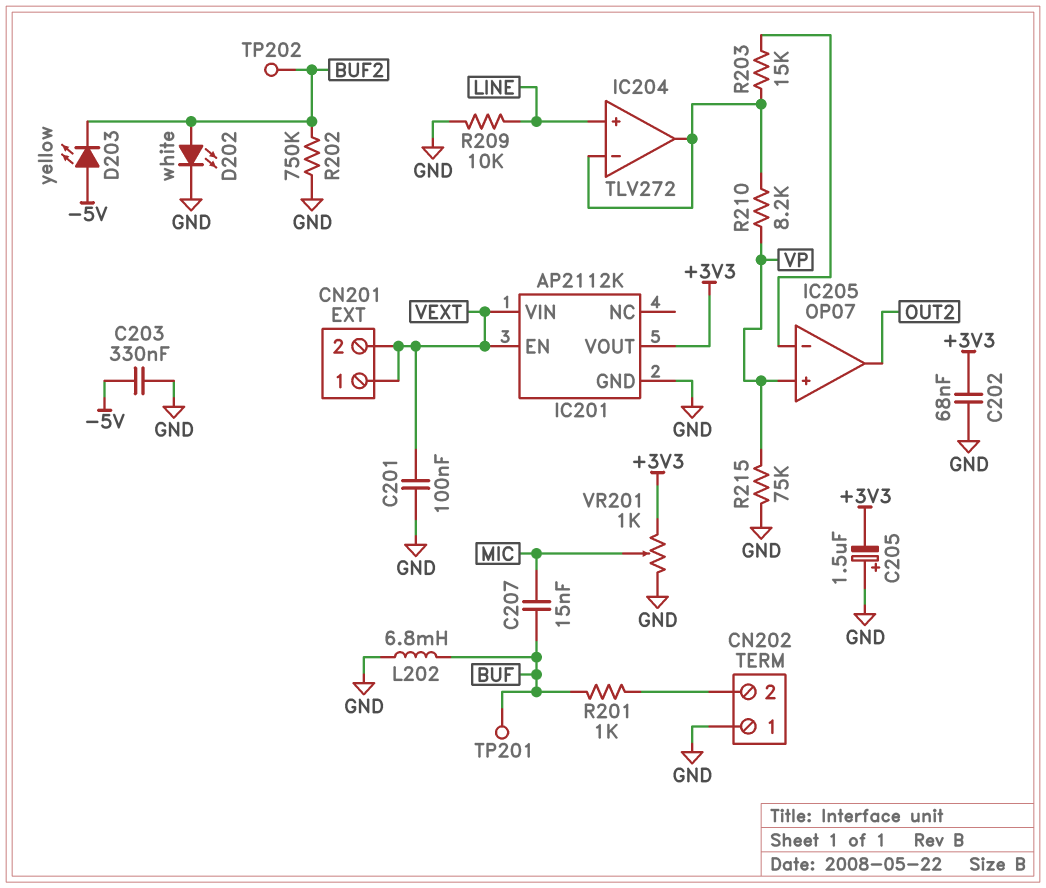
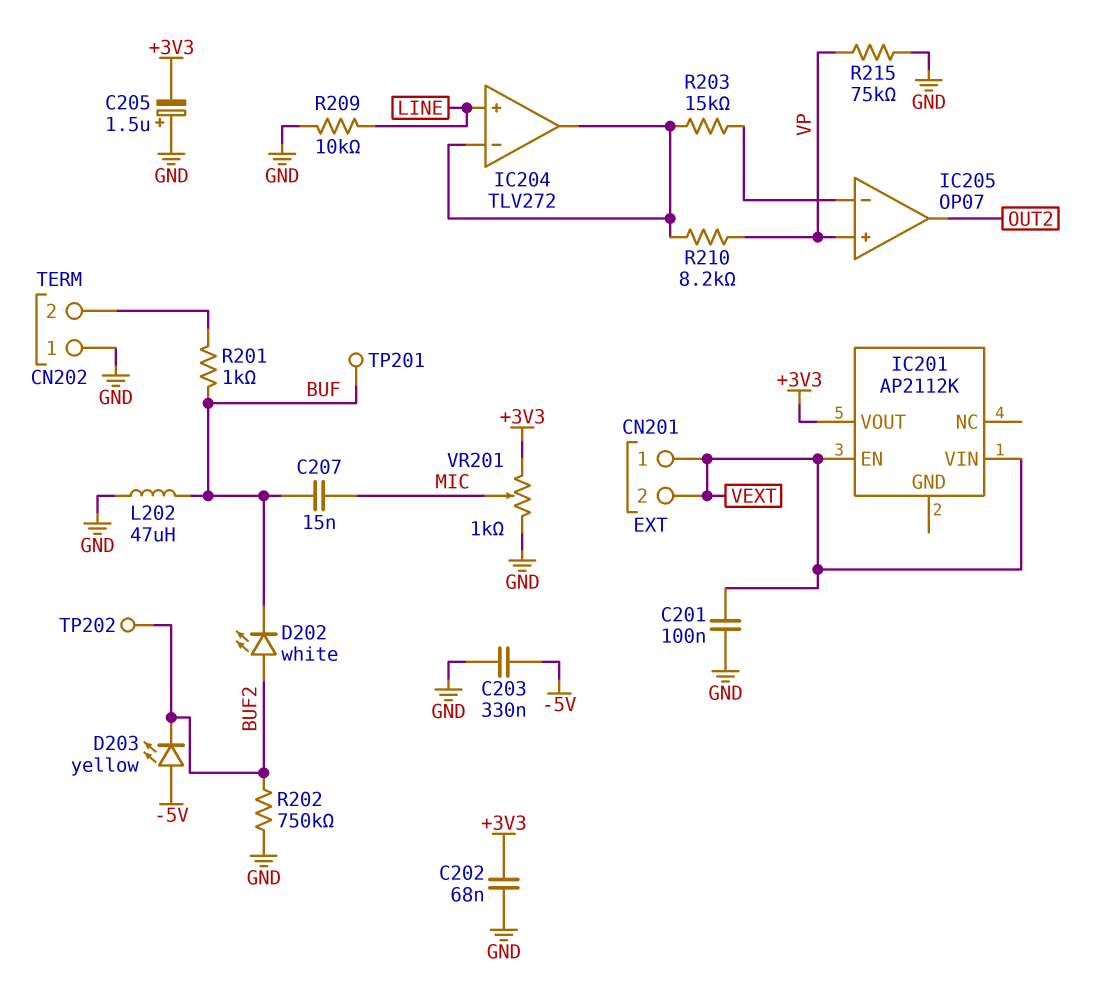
D202: LED white (A BUF2, K GND) -> LED white (A BUF2, K BUF)
IC201 pin GND: GND -> none
L202: 6.8mH (BUF, GND) -> 47uH (BUF, GND)

